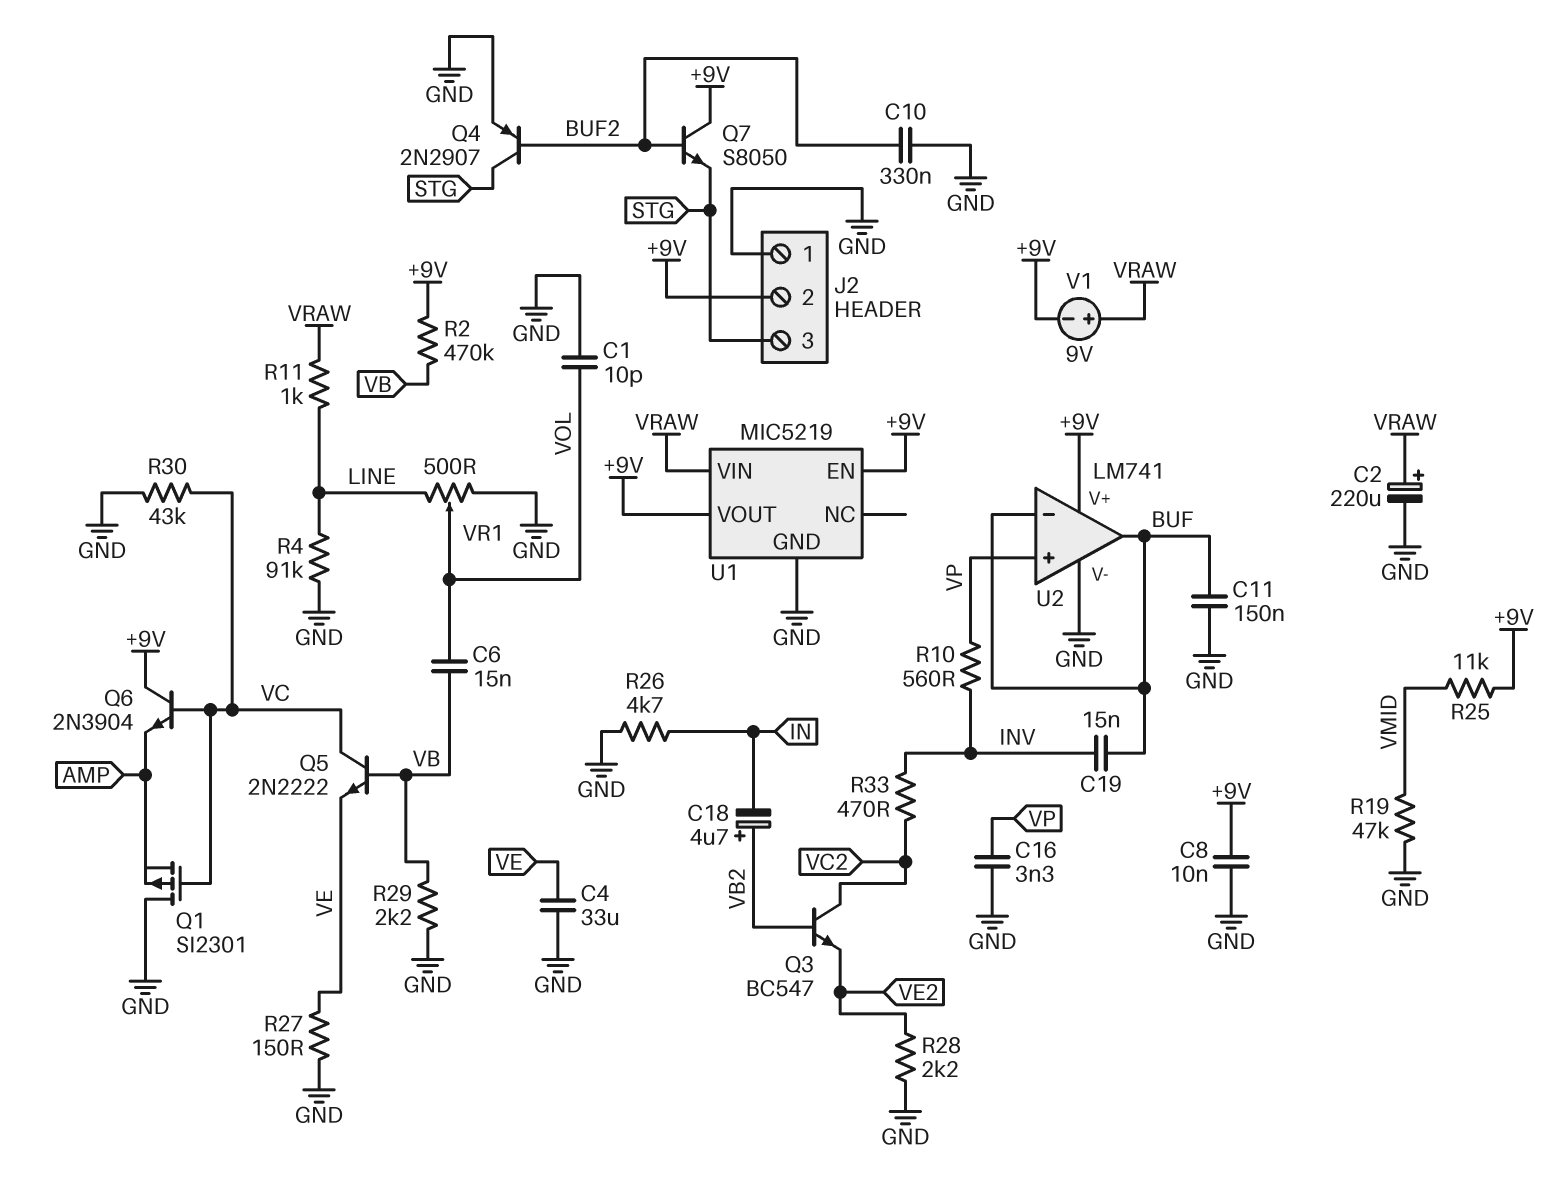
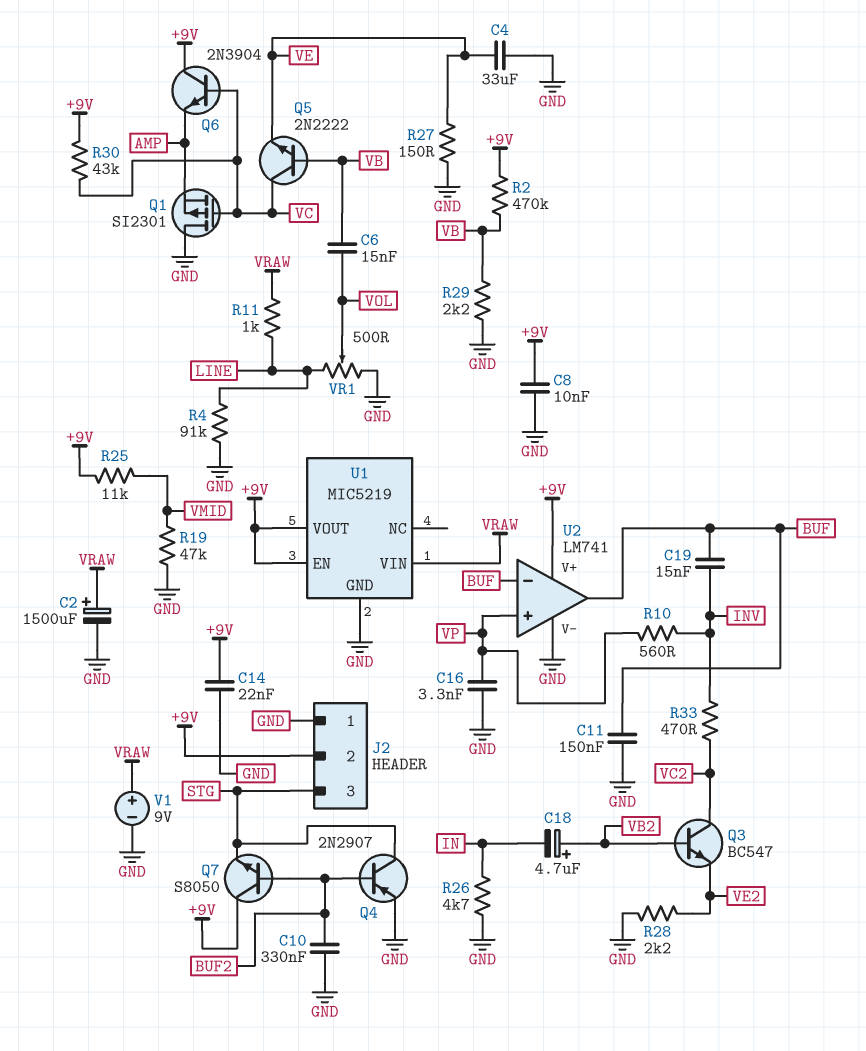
C1: 10pF (GND, VOL) -> none
C2: 220uF (plus VRAW, minus GND) -> 1500uF (plus VRAW, minus GND)
C14: none -> 22nF (+9V, GND)
R30: 43k (GND, VC) -> 43k (+9V, VC)
V1: 9V (plus VRAW, minus +9V) -> 9V (plus VRAW, minus GND)

